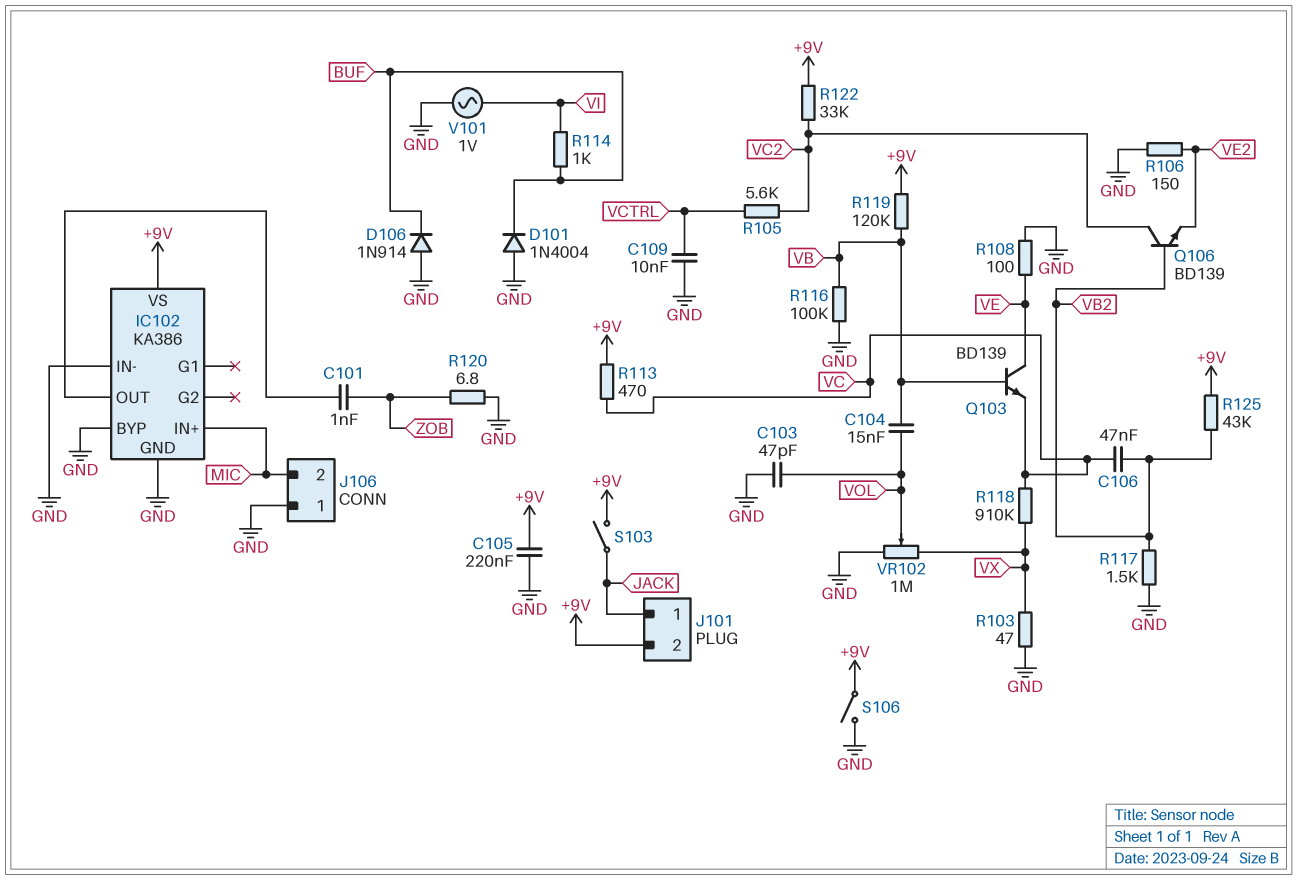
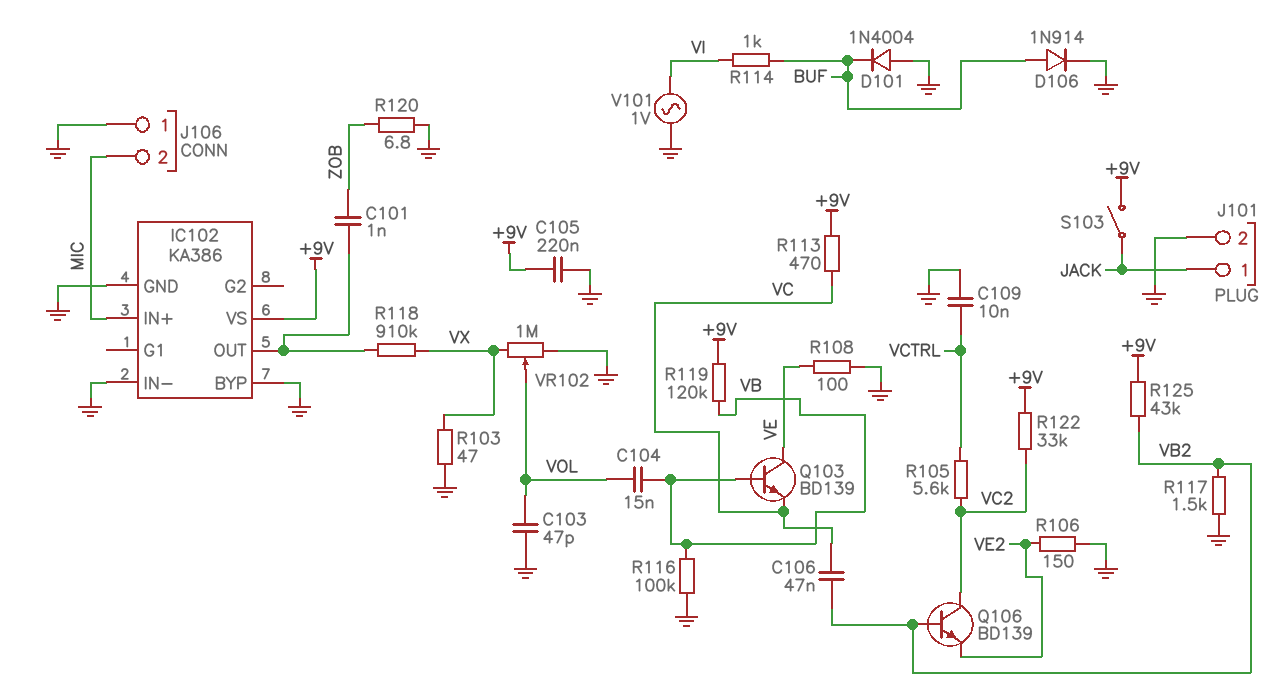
D106: diode 1N914 (A GND, K BUF) -> diode 1N914 (A BUF, K GND)
J101 pin 2: +9V -> GND
R118: 910k (VC, VX) -> 910k (IC102/OUT, VX)
S106: switch (+9V, GND) -> none

